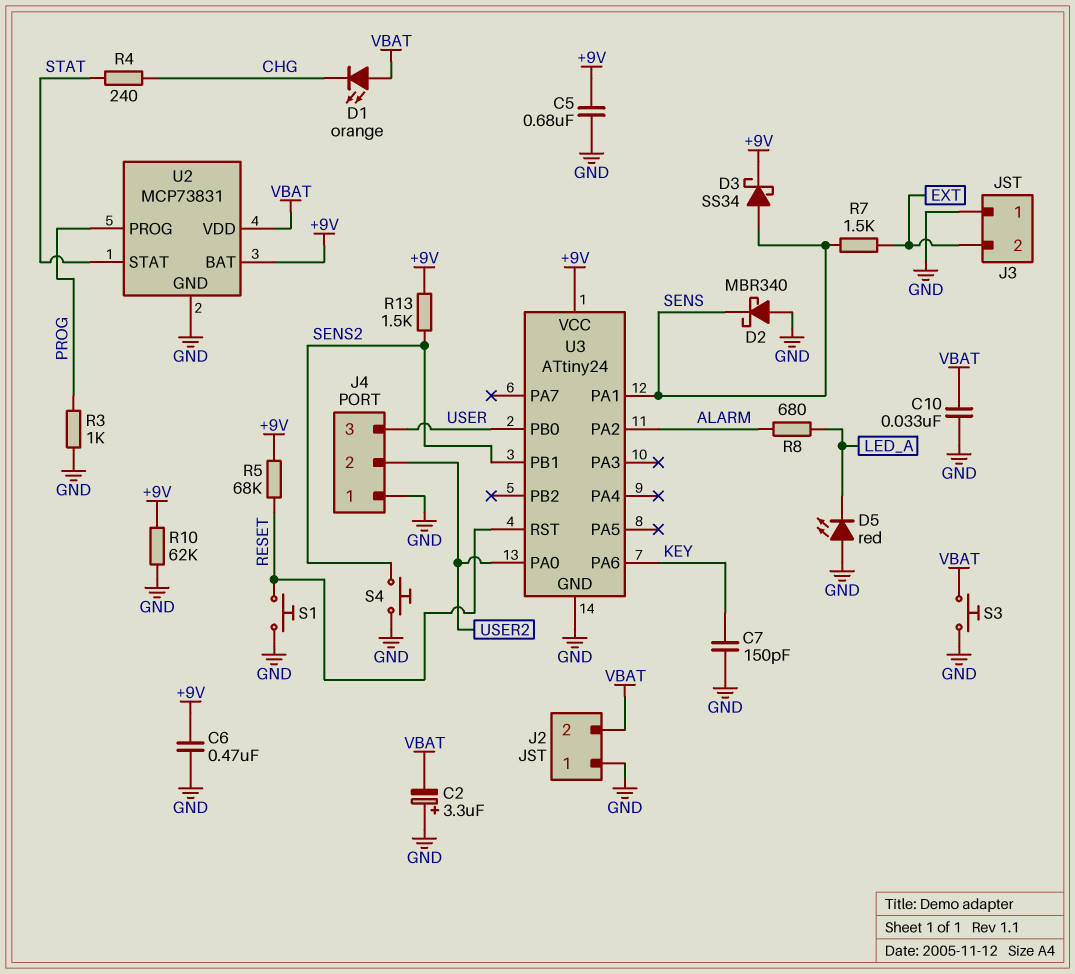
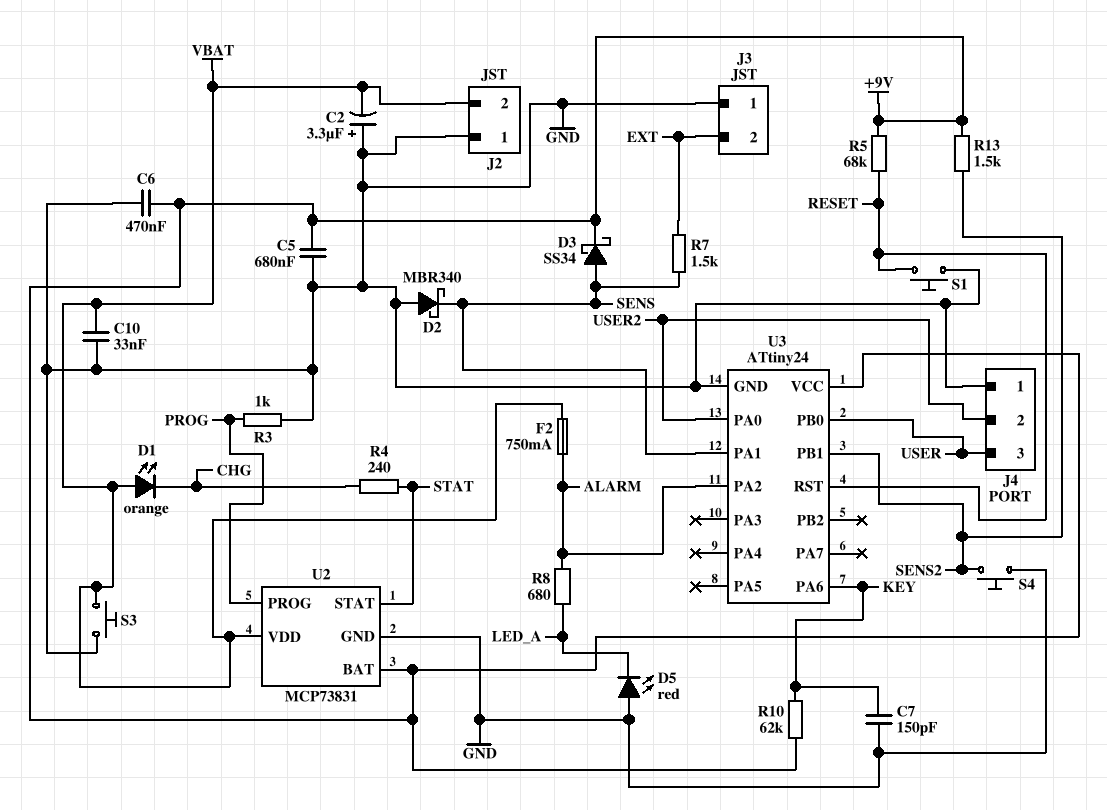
F2: none -> 750mA (ALARM, VBAT)
R10: 62k (+9V, GND) -> 62k (+9V, KEY)

